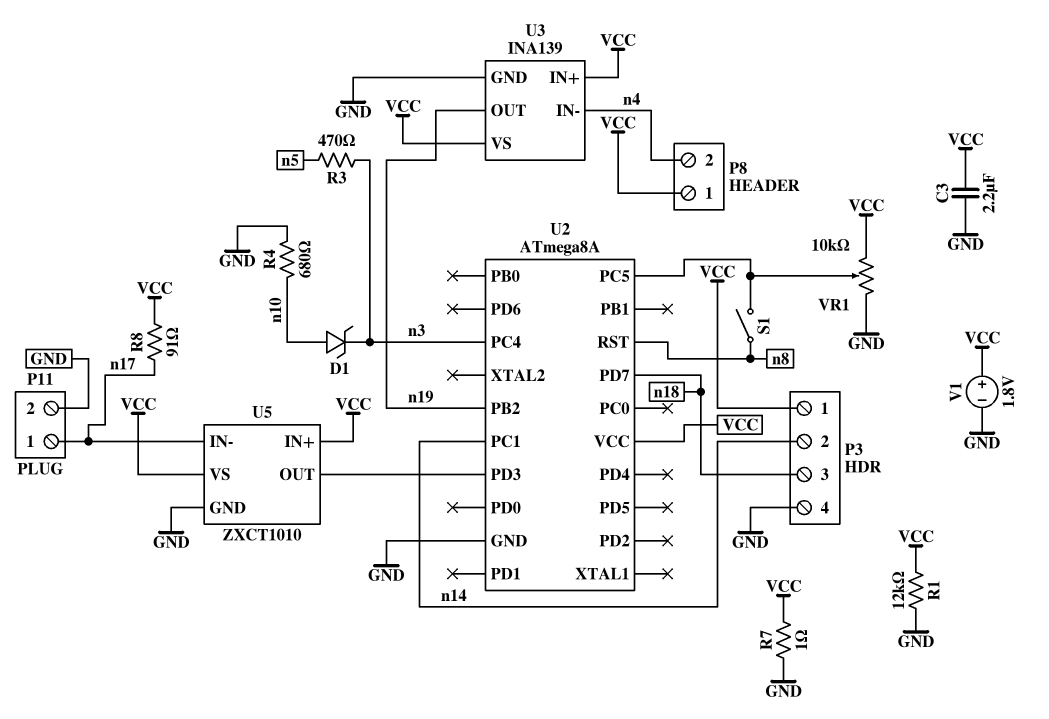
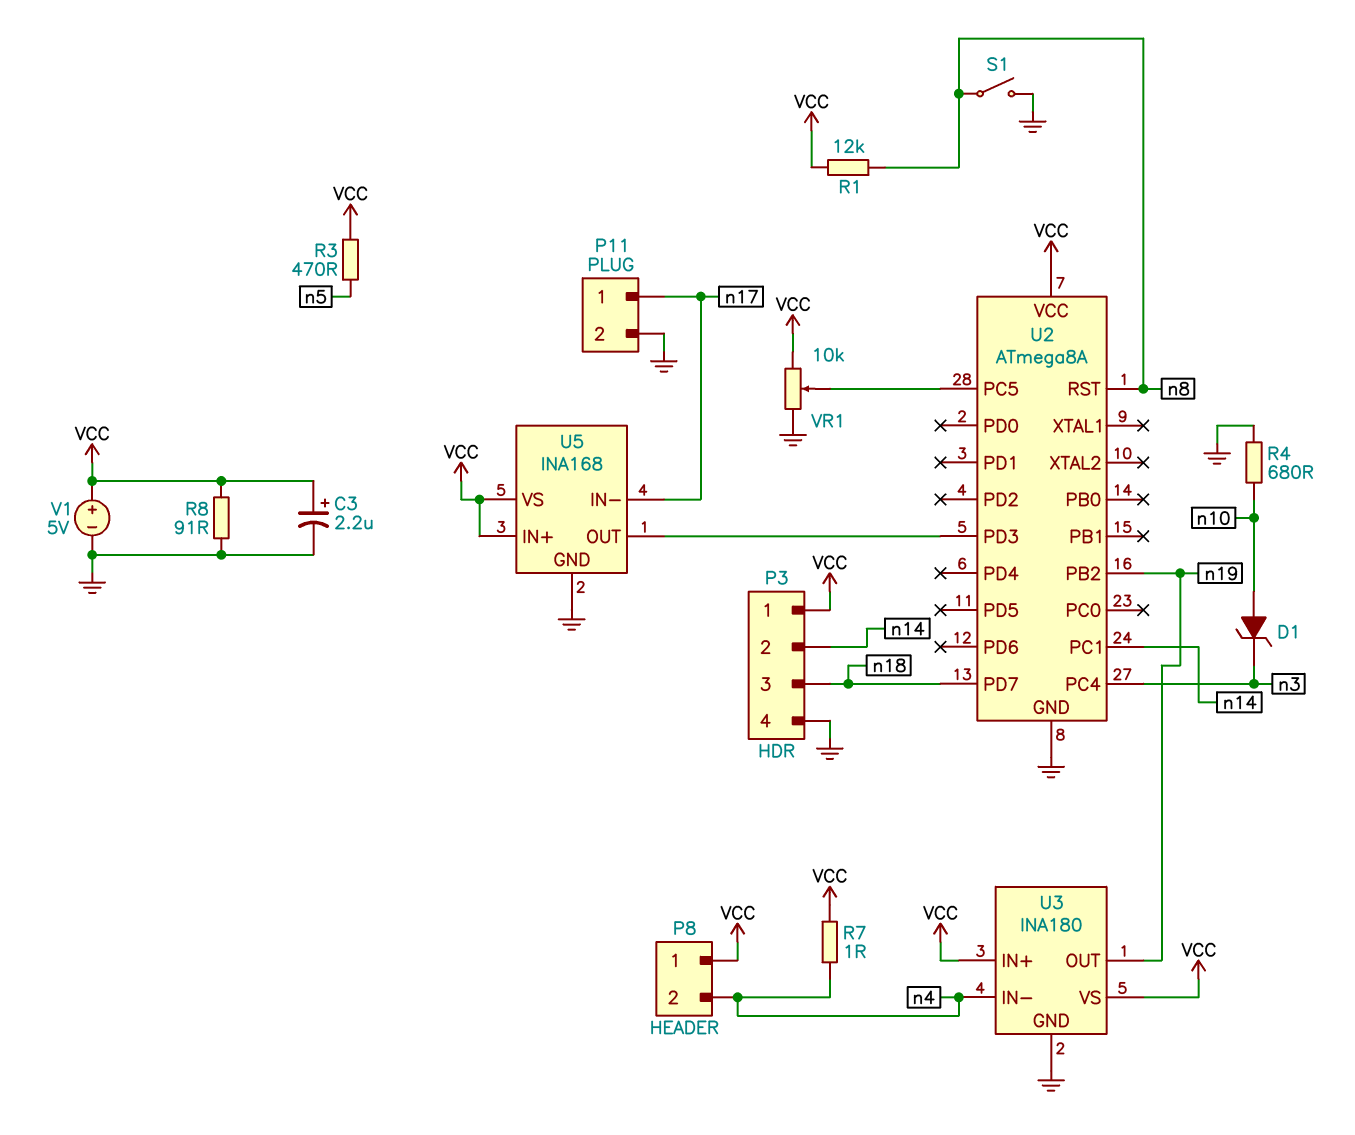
C3: 2.2uF (GND, VCC) -> 2.2uF (plus VCC, minus GND)
R1: 12k (GND, VCC) -> 12k (VCC, n8)
R3: 470 (n3, n5) -> 470 (VCC, n5)
R7: 1 (GND, VCC) -> 1 (VCC, n4)
R8: 91 (VCC, n17) -> 91 (GND, VCC)
S1: switch (U2/PC5, n8) -> switch (GND, n8)
U3: INA139 -> INA180
U5: ZXCT1010 -> INA168
V1: 1.8V (plus VCC, minus GND) -> 5V (plus VCC, minus GND)

